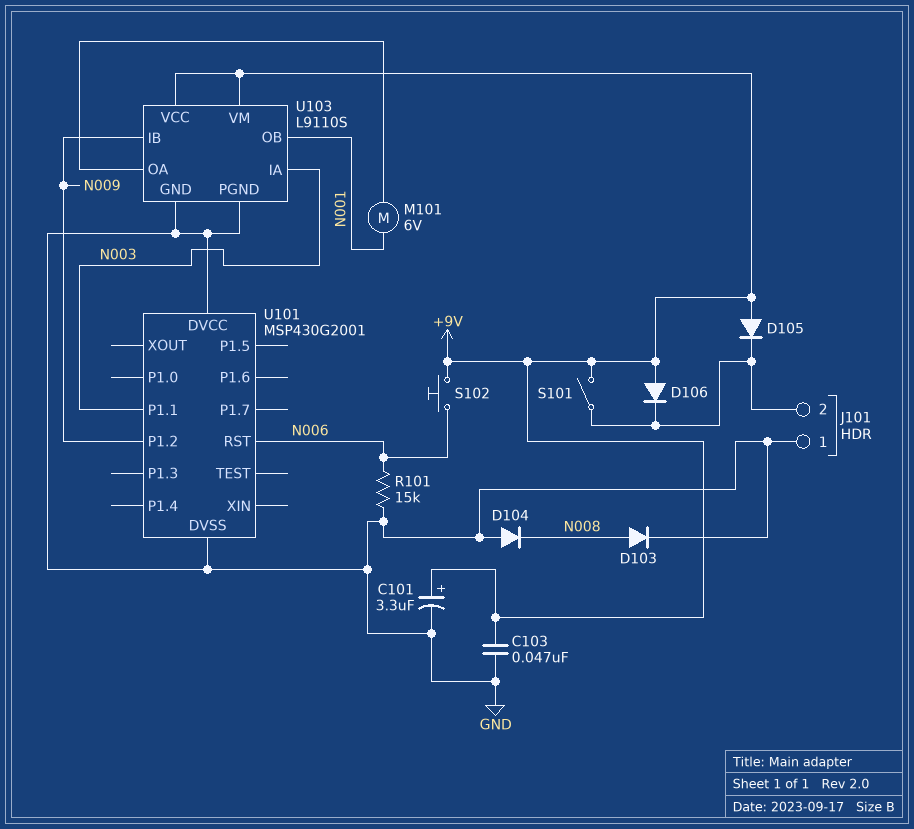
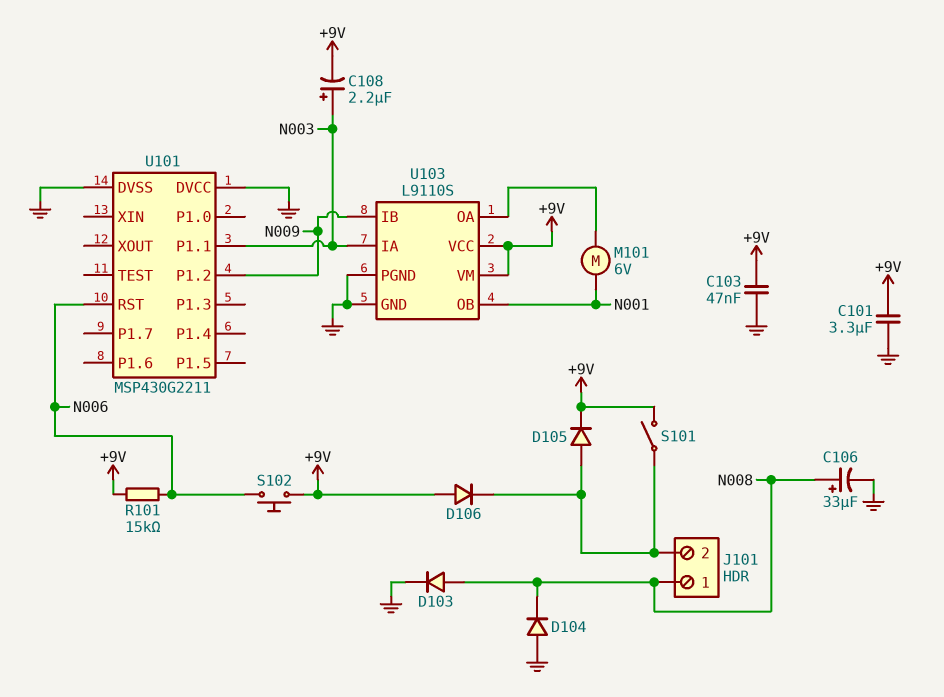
C101: 3.3uF (plus +9V, minus GND) -> 3.3uF (+9V, GND)
C106: none -> 33uF (plus N008, minus GND)
C108: none -> 2.2uF (plus N003, minus +9V)
D105: diode (A +9V, K J101/2) -> diode (A J101/2, K +9V)
J101 pin 1: GND -> N008
R101: 15k (GND, N006) -> 15k (+9V, N006)
U101: MSP430G2001 -> MSP430G2211

